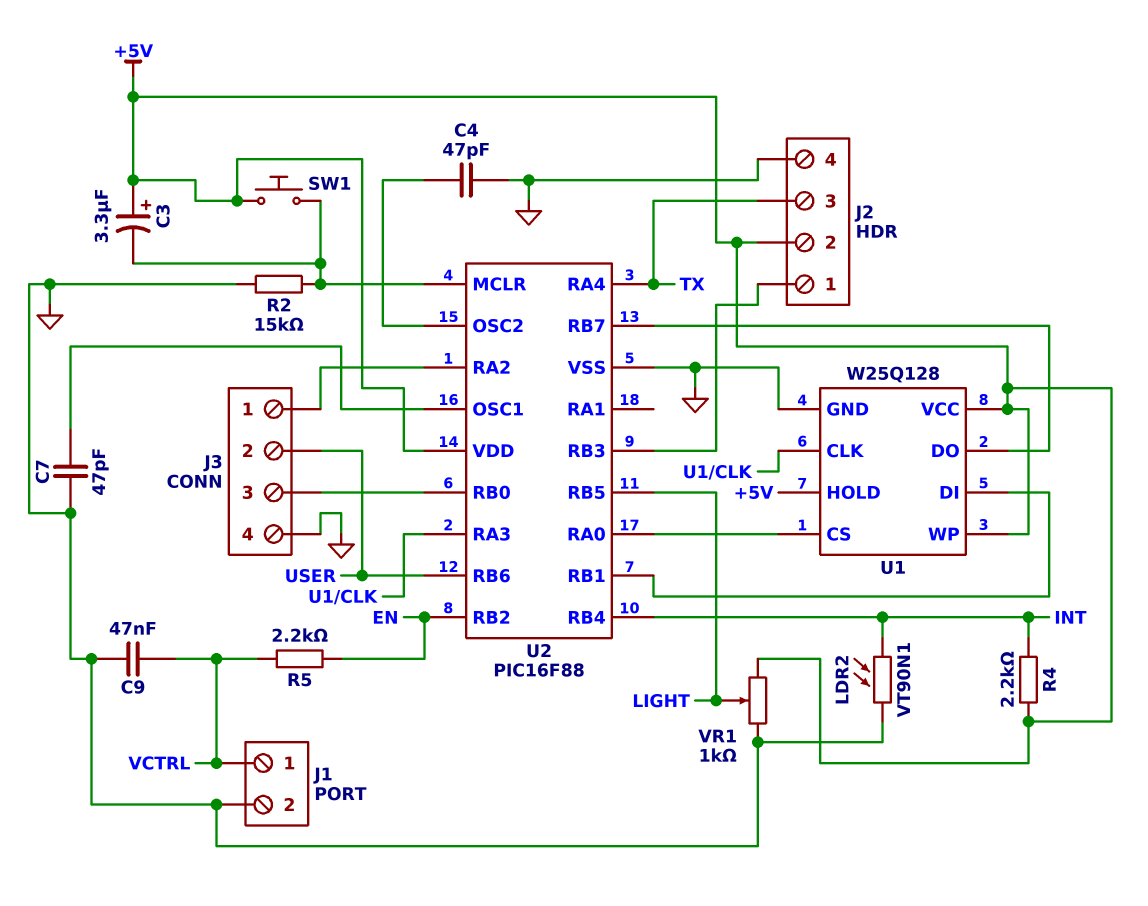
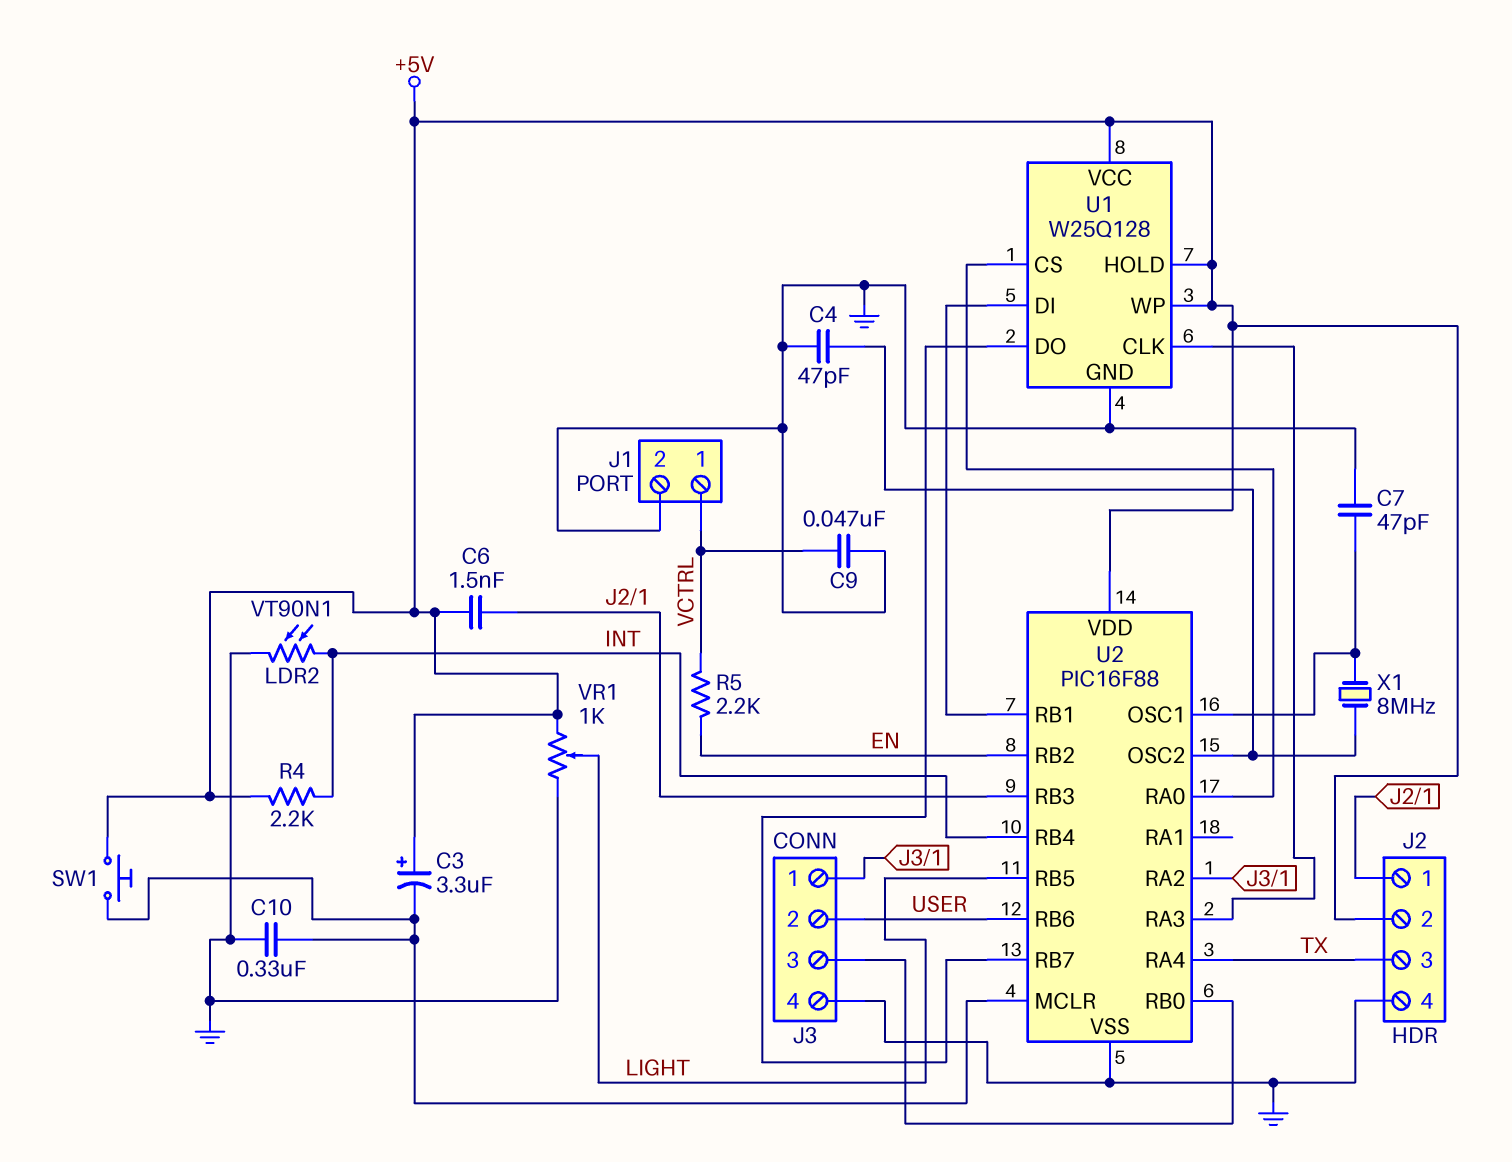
C6: none -> 1.5nF (+5V, J2/1)
C10: none -> 330nF (GND, U2/MCLR)
R2: 15k (GND, U2/MCLR) -> none
X1: none -> 8MHz (U2/OSC1, U2/OSC2)

